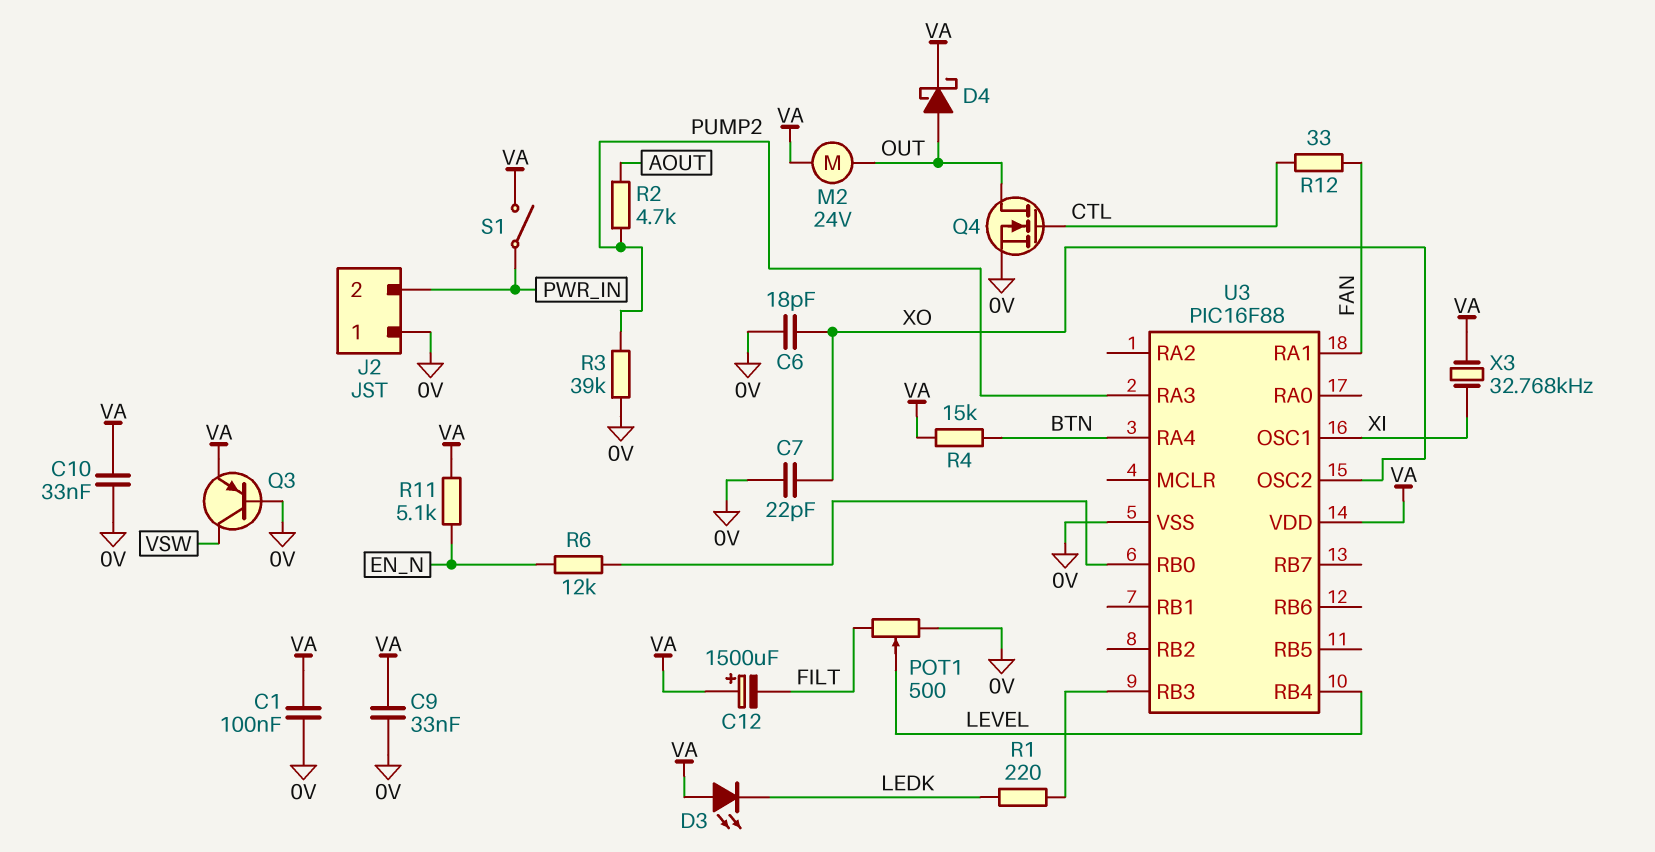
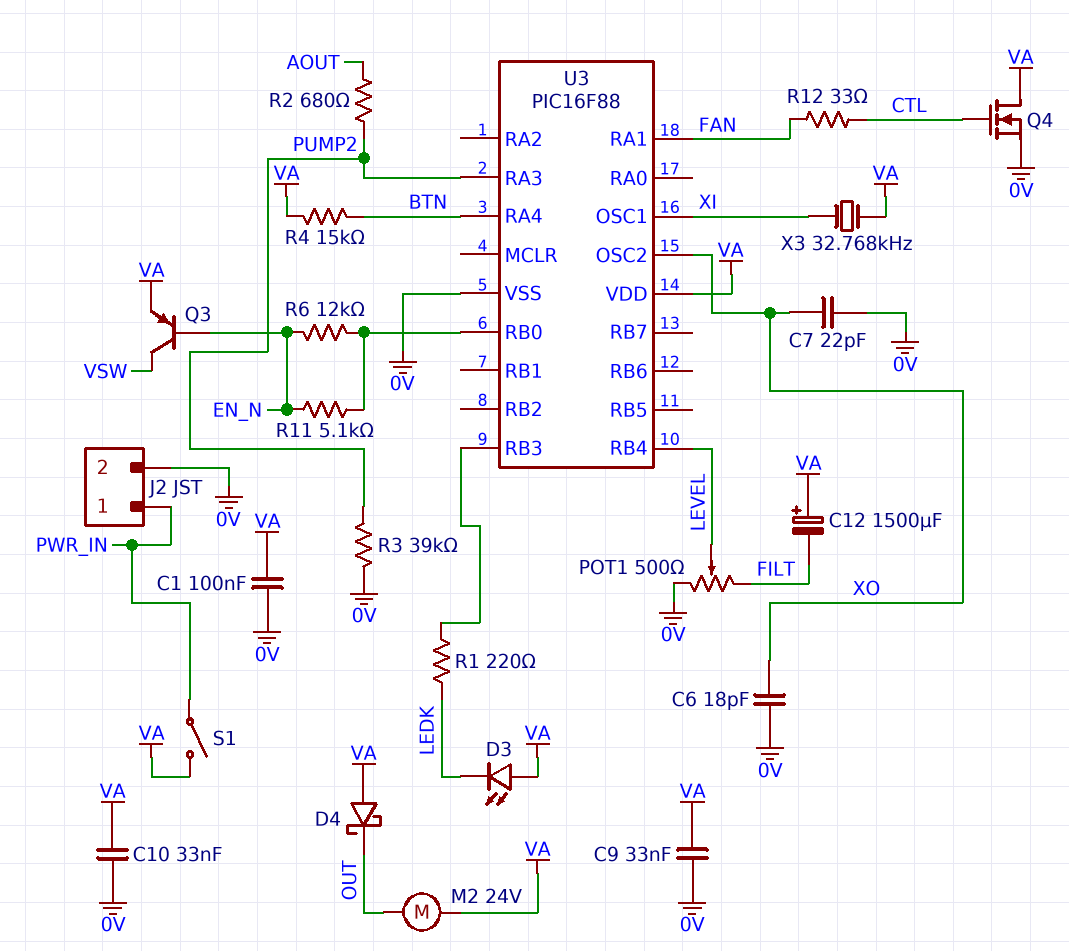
D4: schottky (A OUT, K VA) -> schottky (A VA, K OUT)
J2 pin 1: 0V -> PWR_IN
J2 pin 2: PWR_IN -> 0V
Q3: PNP (B 0V, C VSW, E VA) -> PNP (B EN_N, C VSW, E VA)
Q4: NMOS (G CTL, D OUT, S 0V) -> NMOS (G CTL, D VA, S 0V)
R2: 4.7k (AOUT, PUMP2) -> 680 (AOUT, PUMP2)
R11: 5.1k (EN_N, VA) -> 5.1k (EN_N, U3/RB0)

